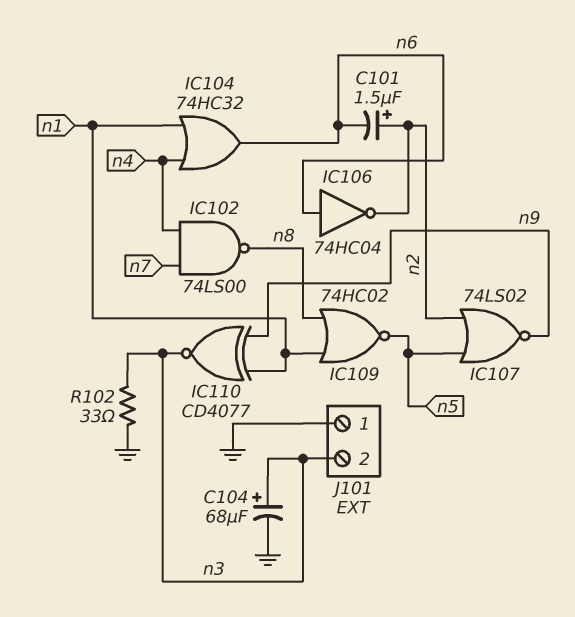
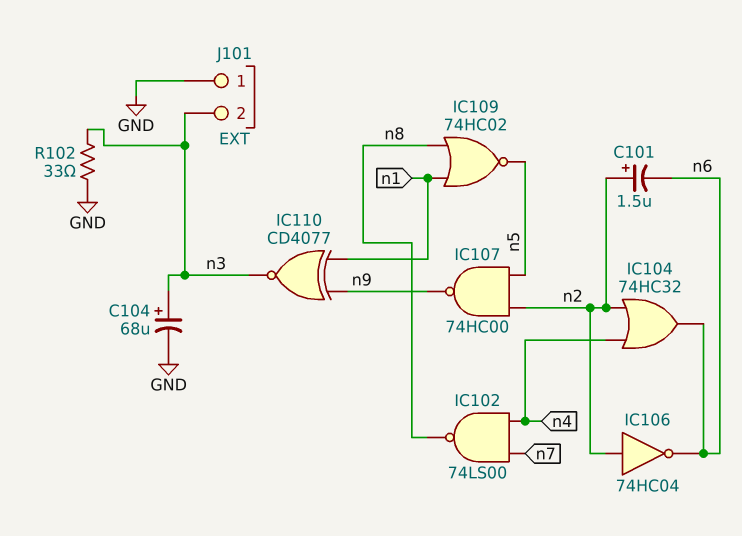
IC104: OR 74HC32 (in n1, in n4, out n6) -> OR 74HC32 (in n2, in n4, out n6)
IC106: NOT 74HC04 (in n6, out n2) -> NOT 74HC04 (in n2, out n6)
IC107: NOR 74LS02 (in n2, in n5, out n9) -> NAND 74HC00 (in n2, in n5, out n9)

